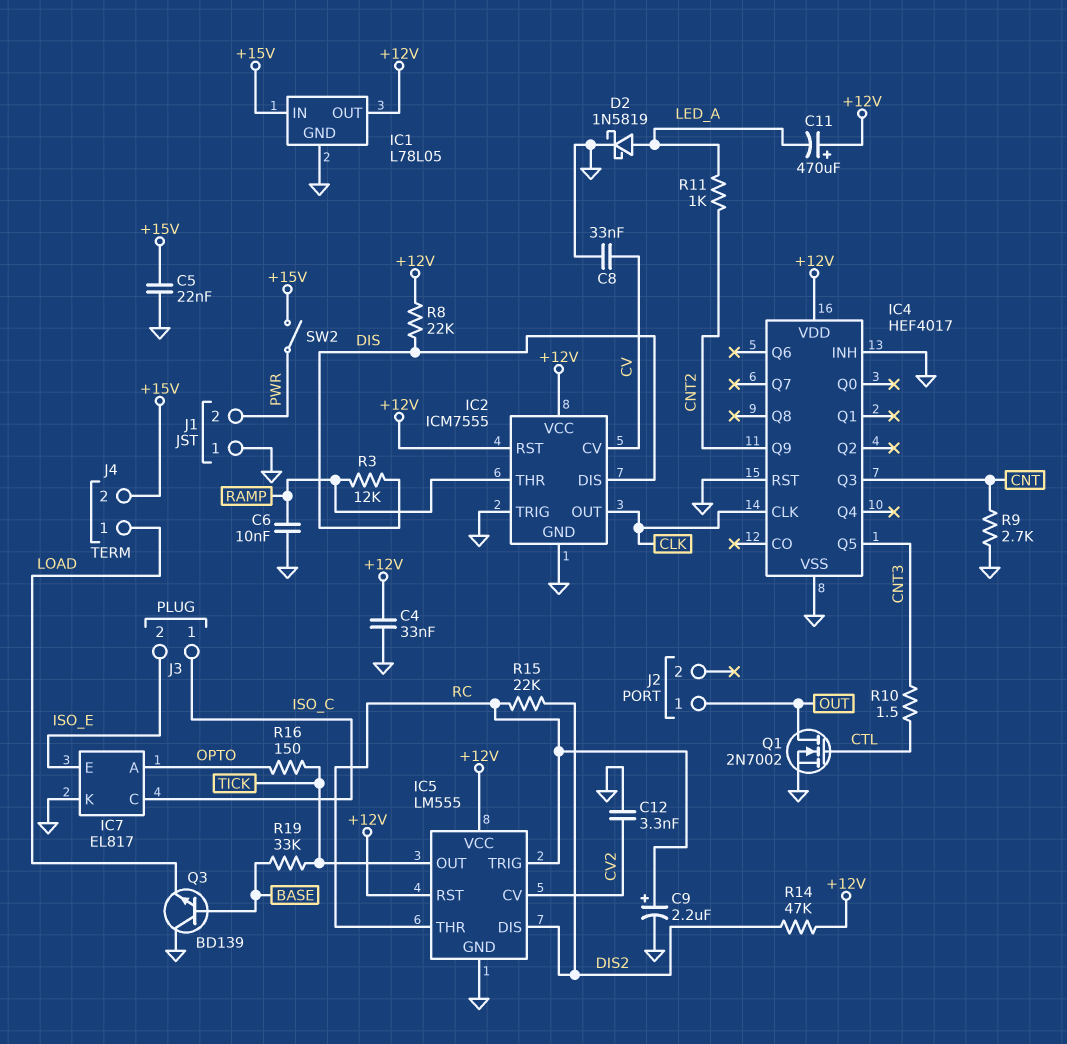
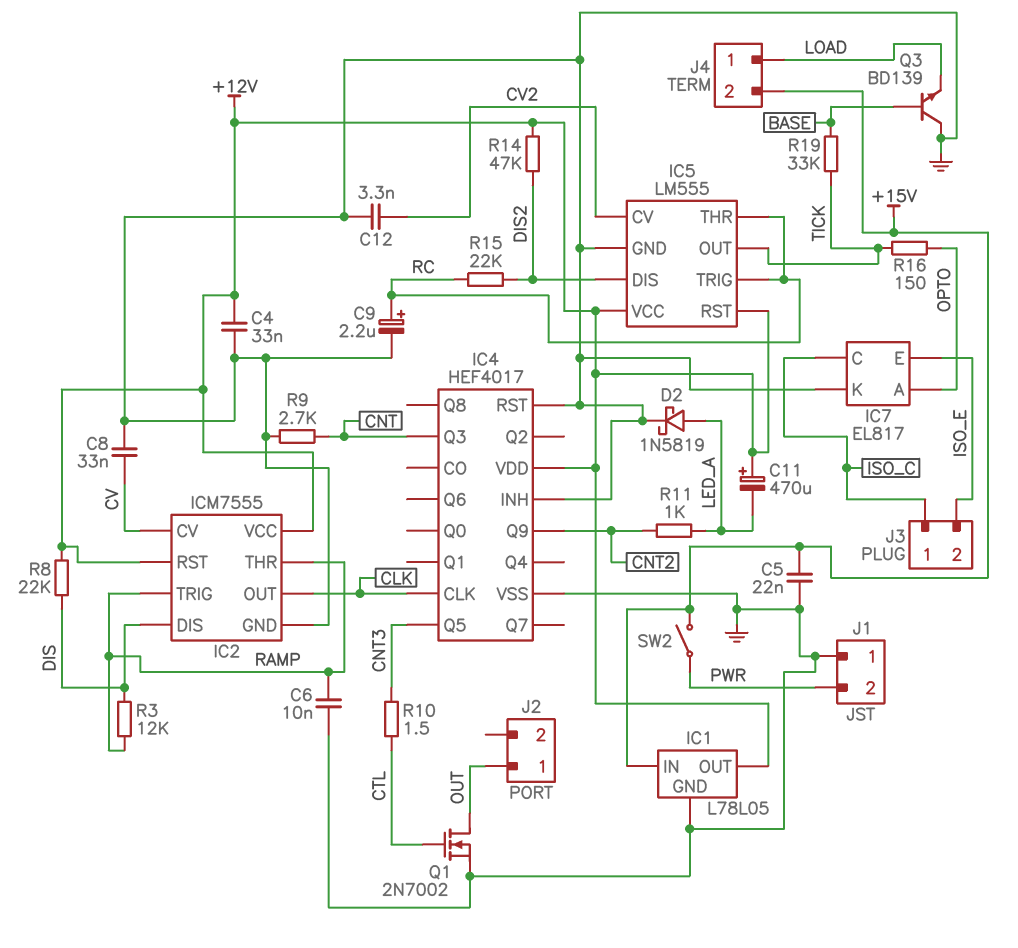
IC2 pin TRIG: GND -> RAMP

